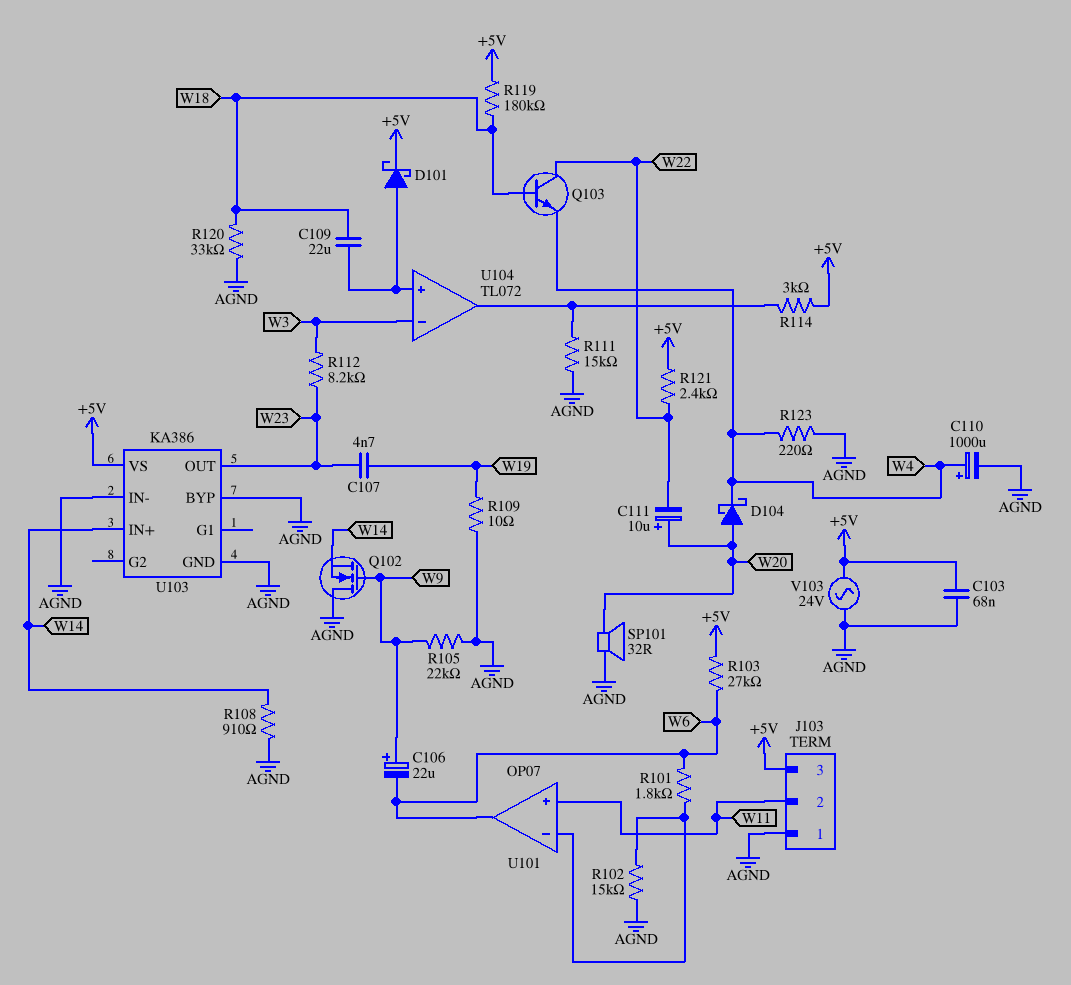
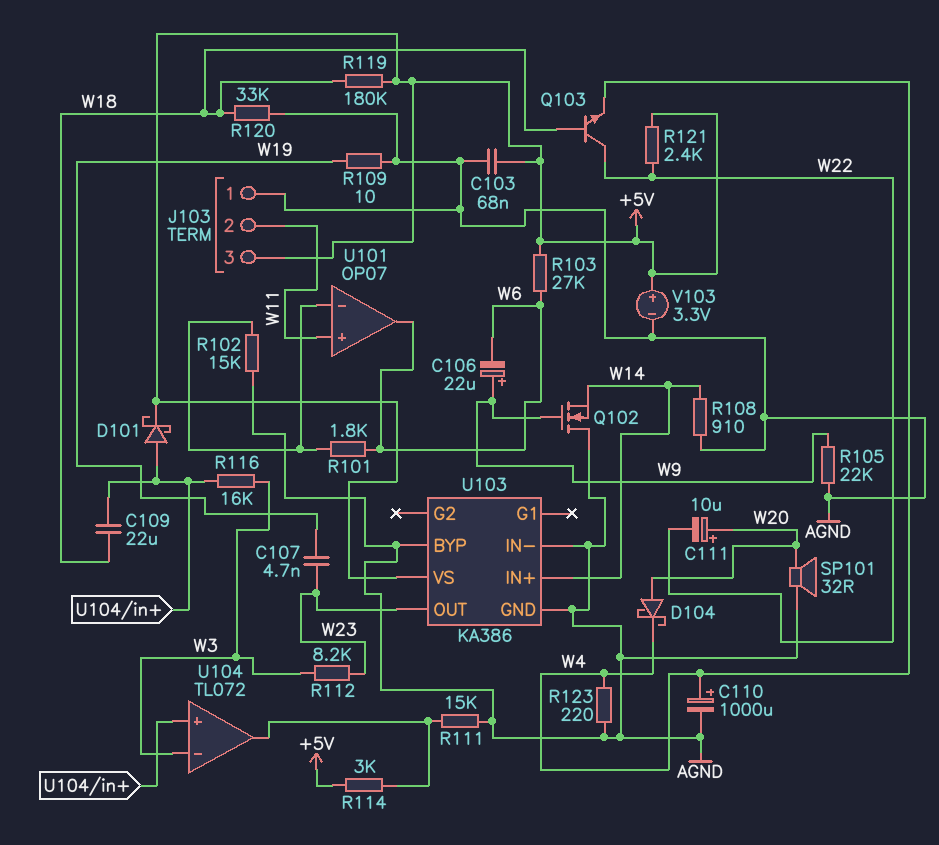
R116: none -> 16k (U104/in+, W3)
V103: AC 24V (+5V, AGND) -> 3.3V (plus +5V, minus AGND)

